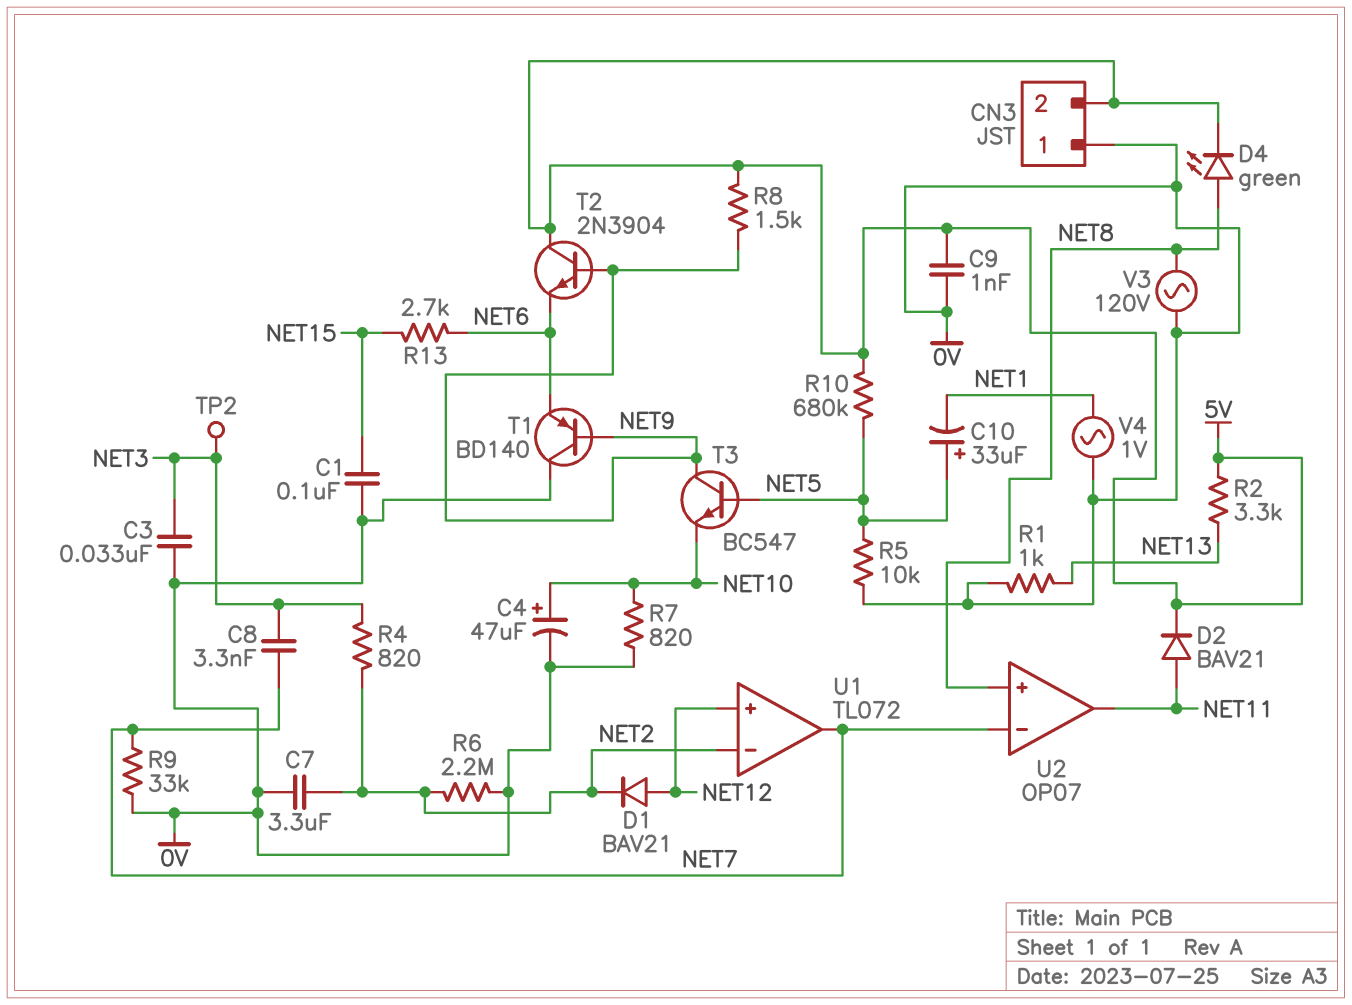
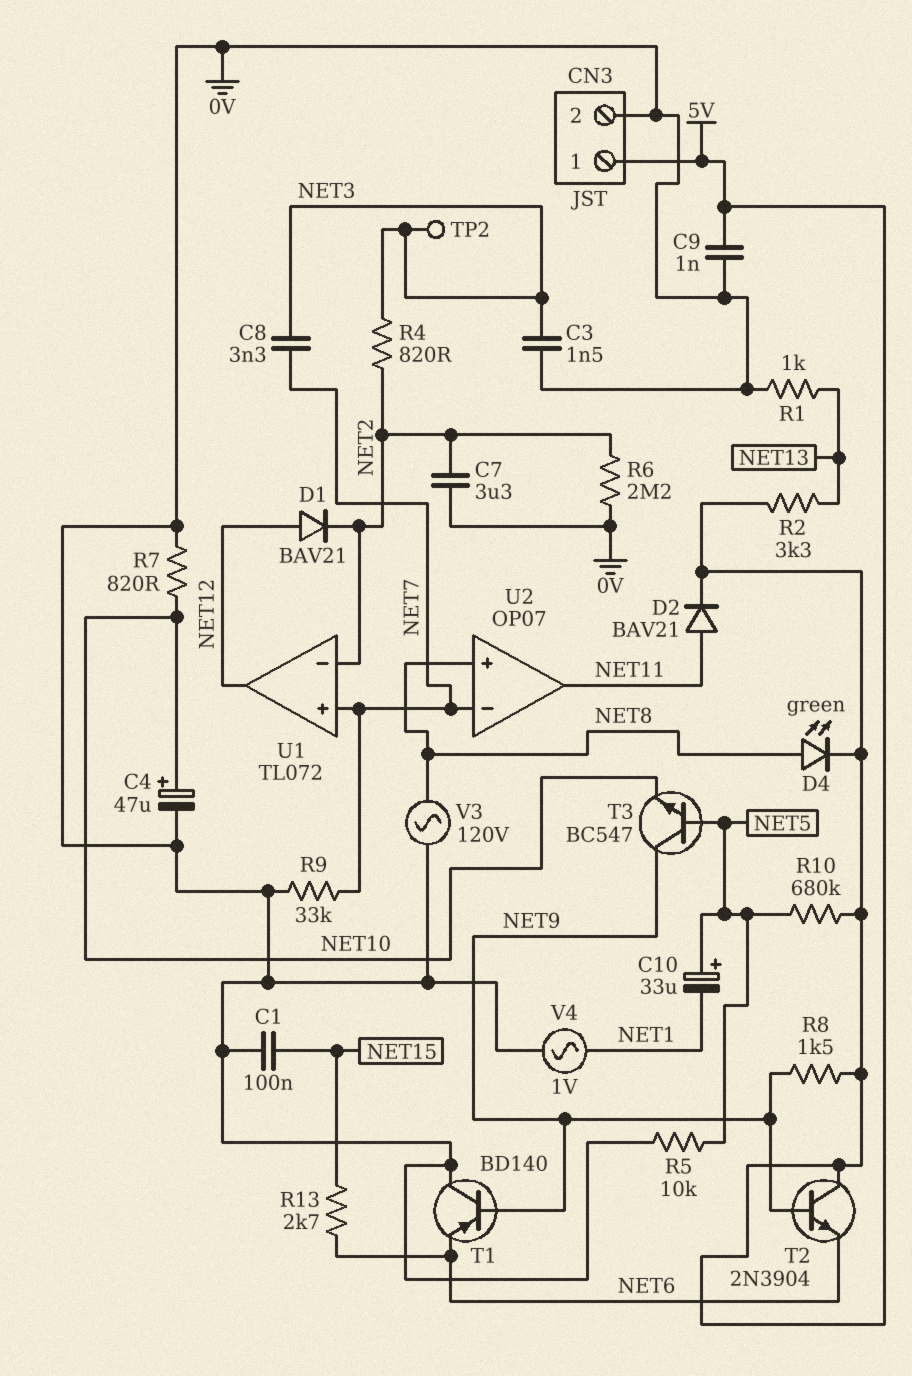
C3: 33nF (0V, NET3) -> 1.5nF (0V, NET3)
CN3 pin 1: 0V -> 5V
CN3 pin 2: 5V -> 0V
U1 pin in+: NET12 -> NET7
U1 pin out: NET7 -> NET12

